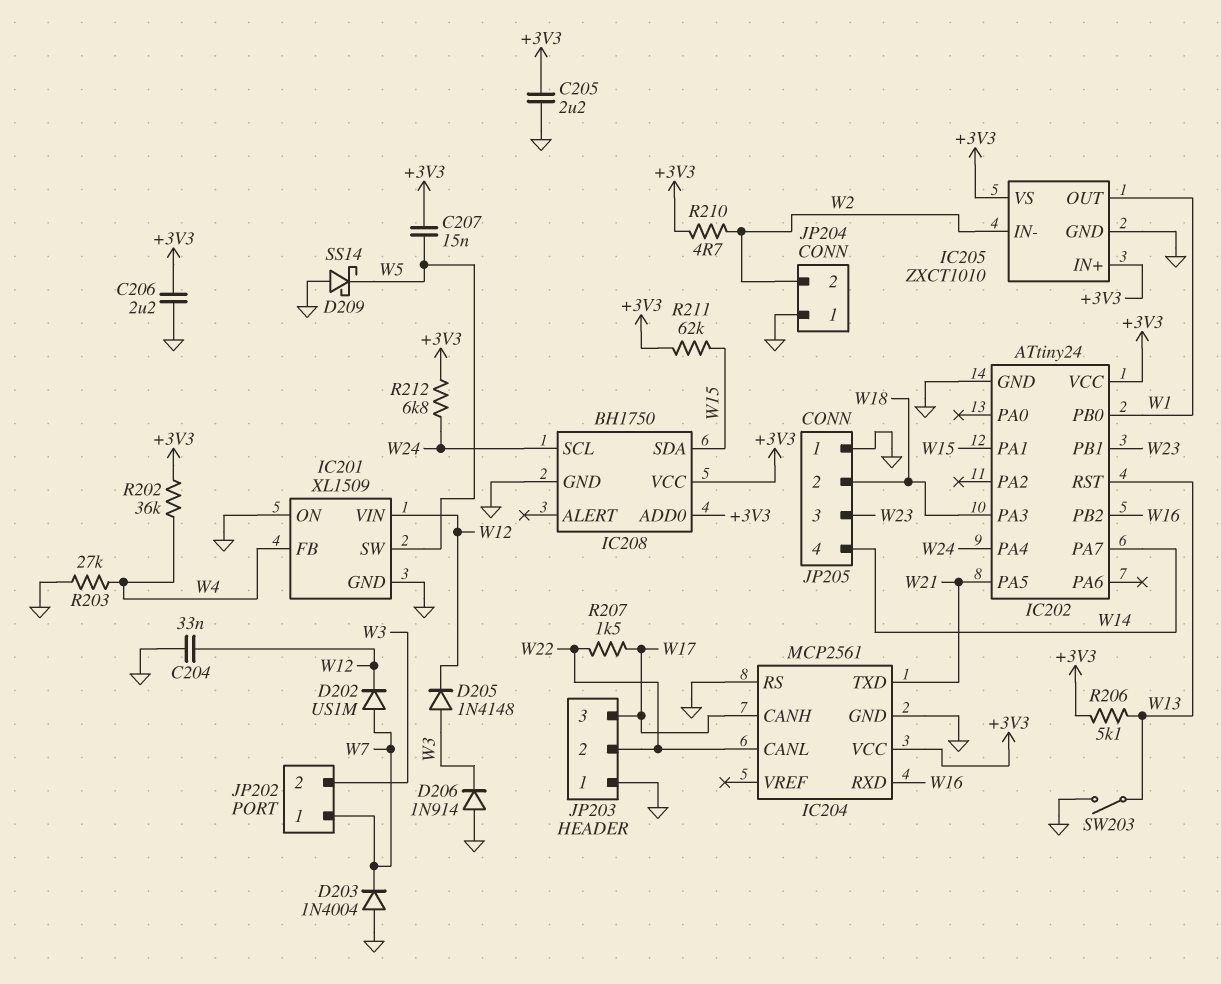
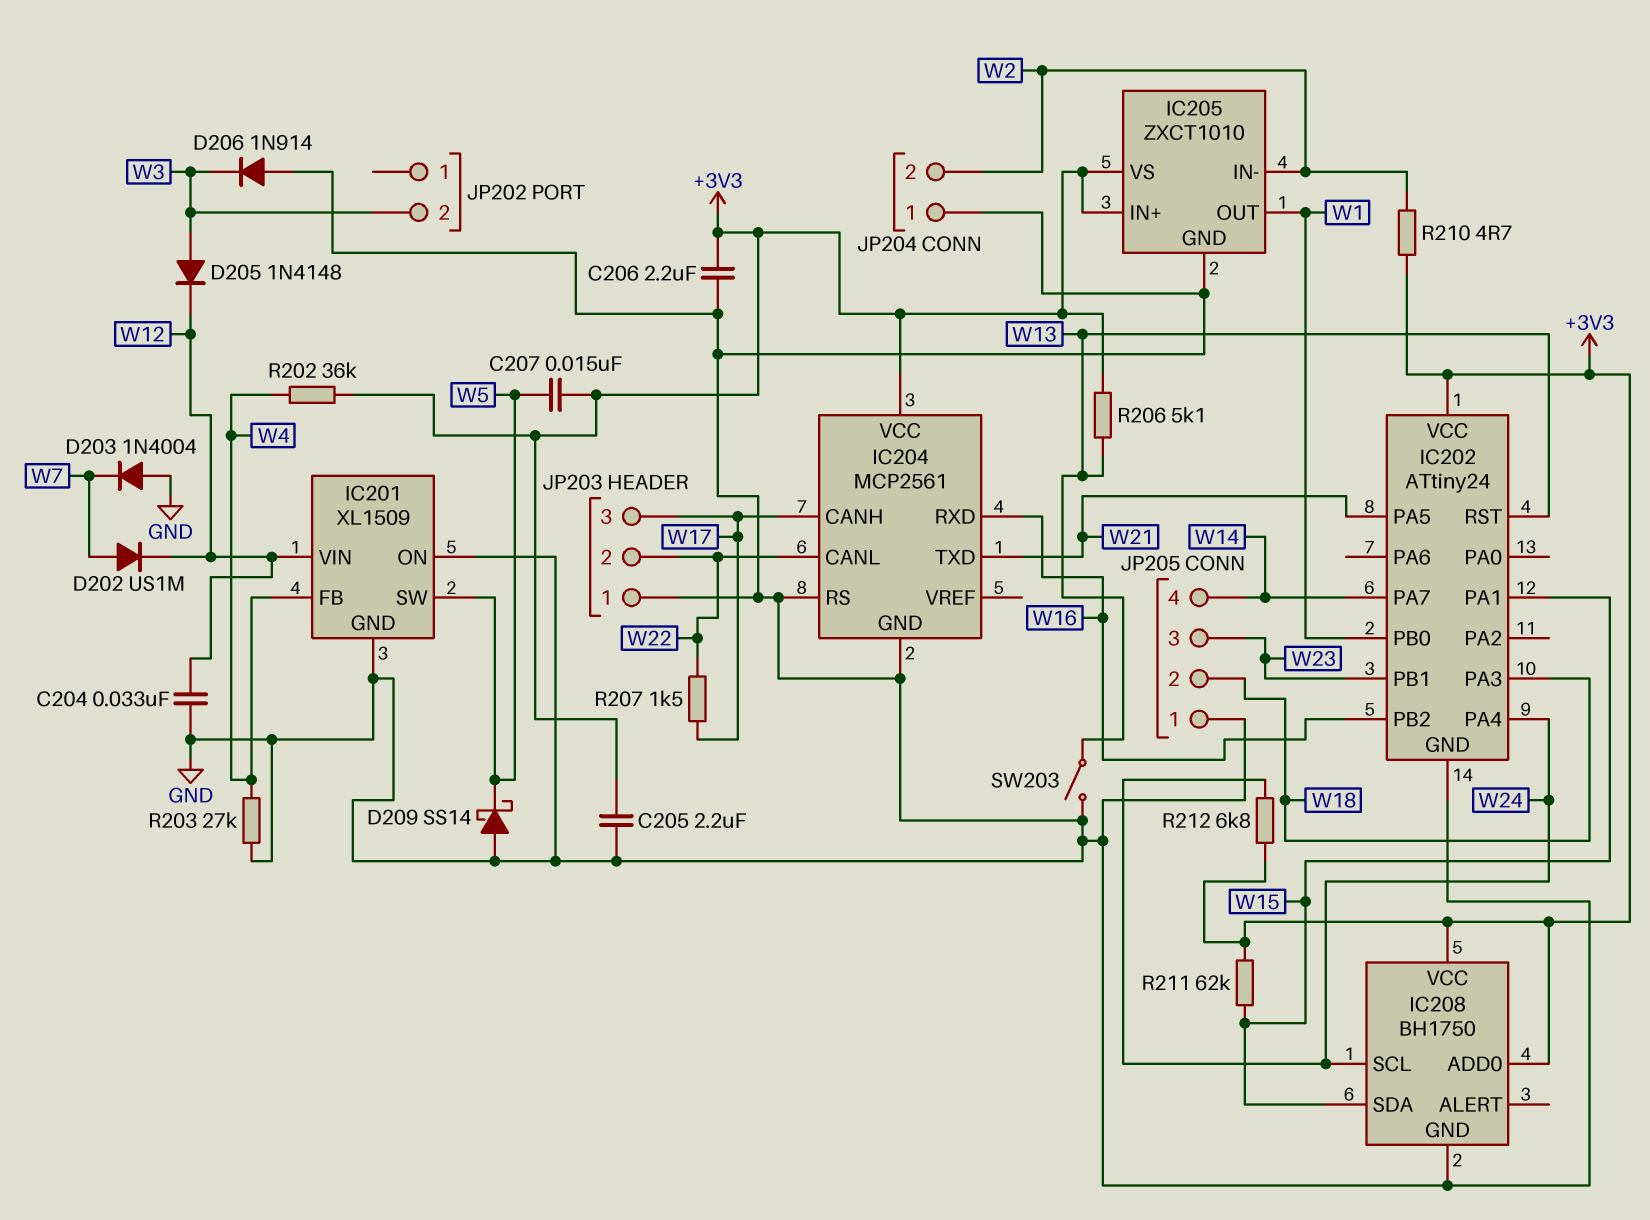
JP202 pin 1: W7 -> none

